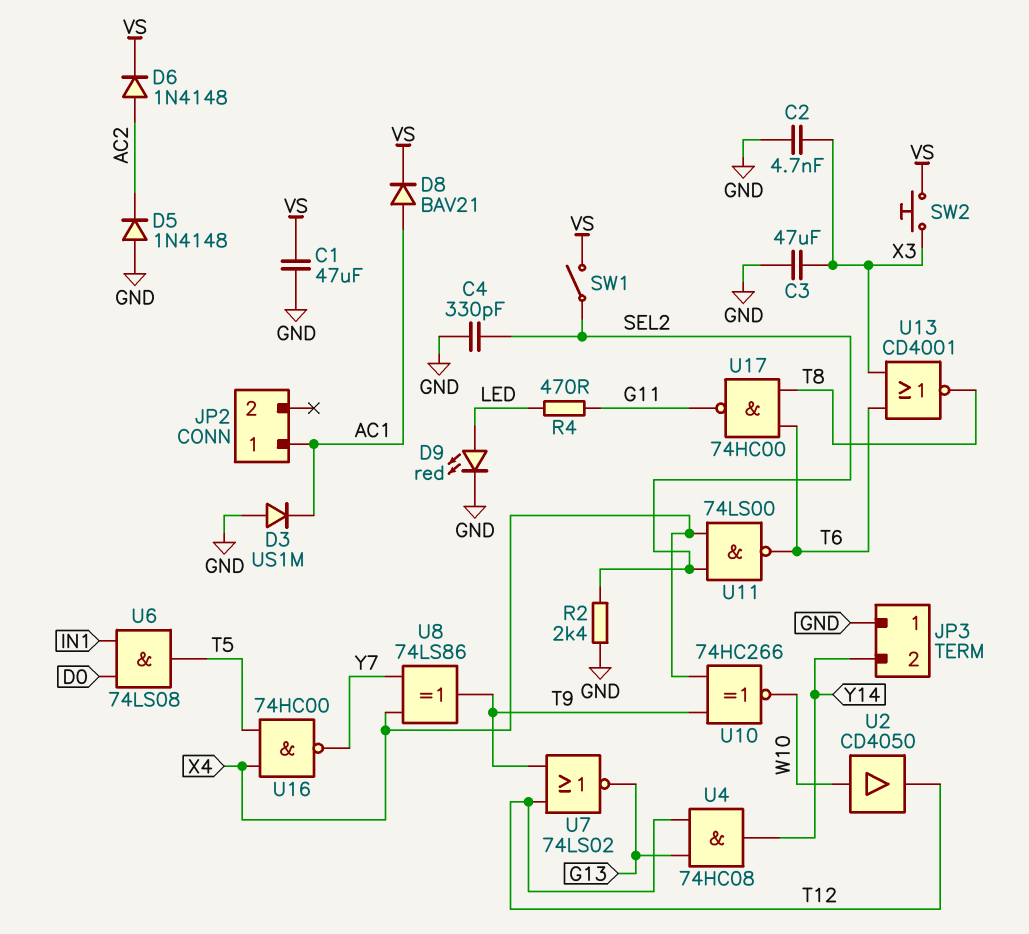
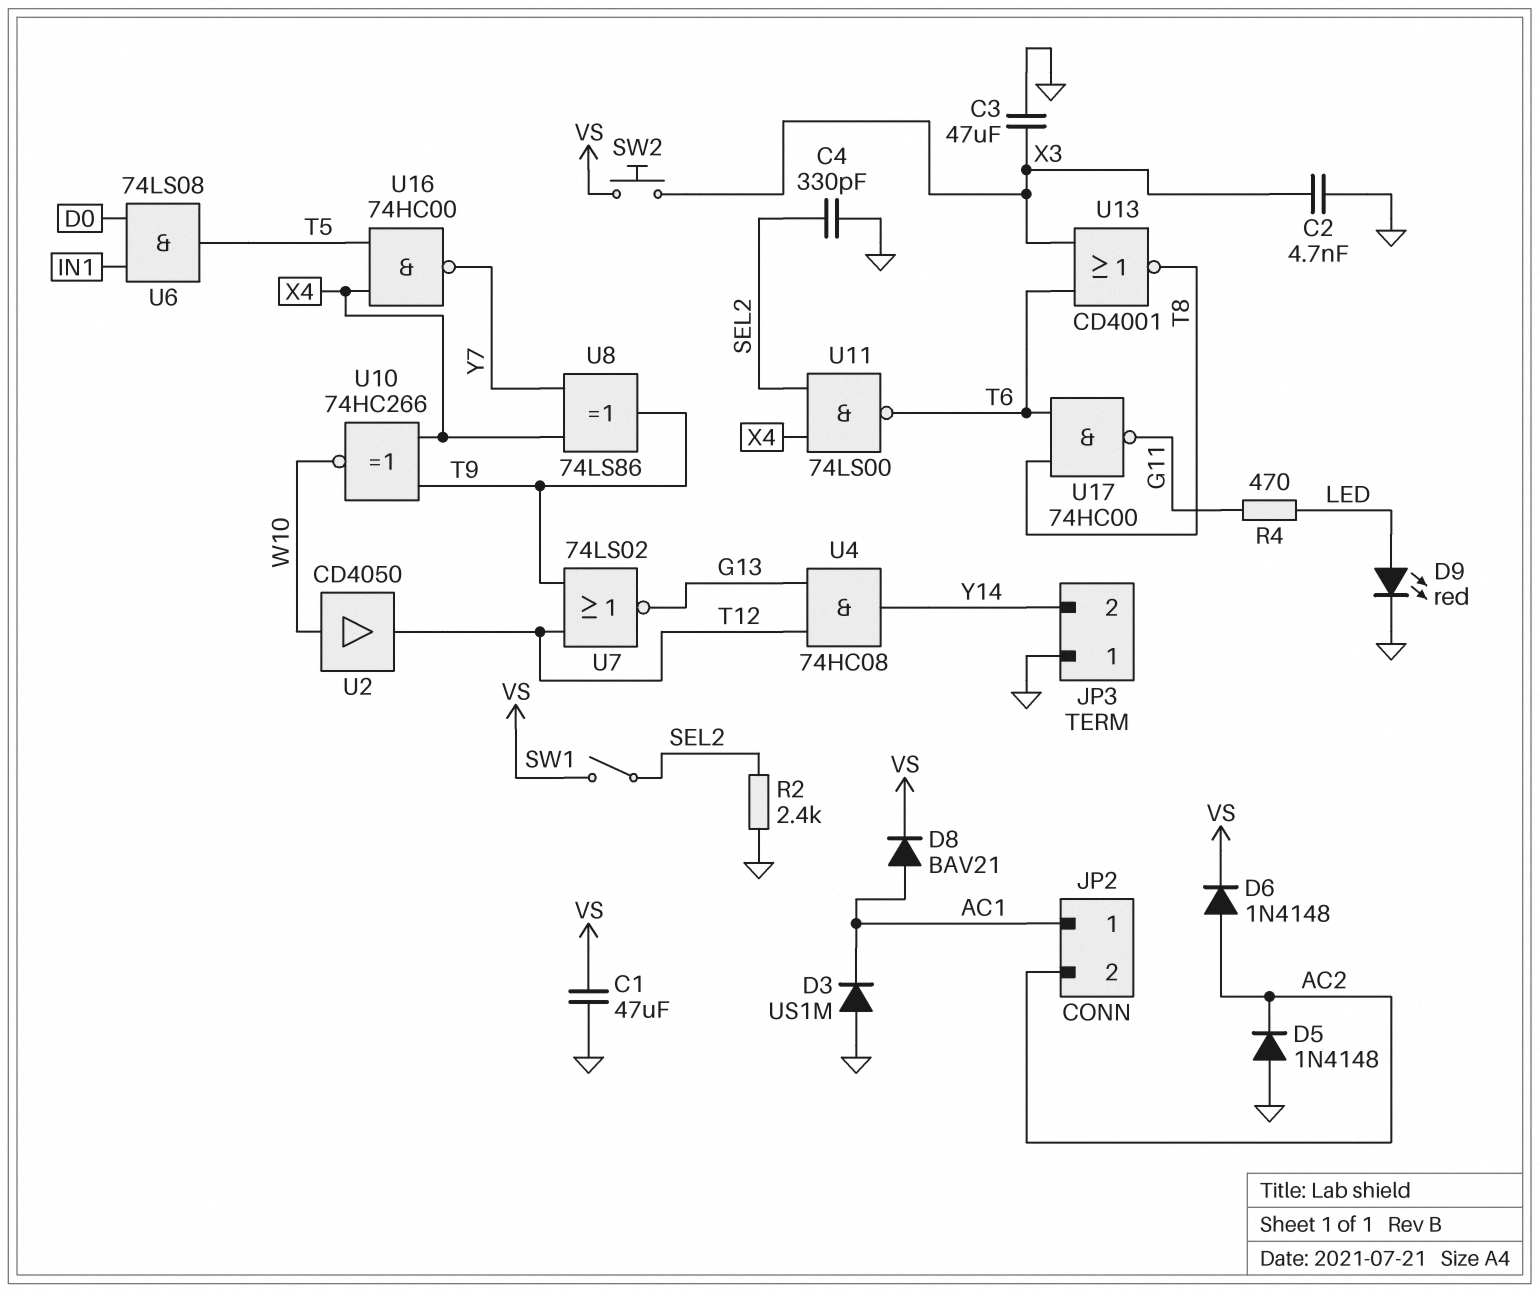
JP2 pin 2: none -> AC2

